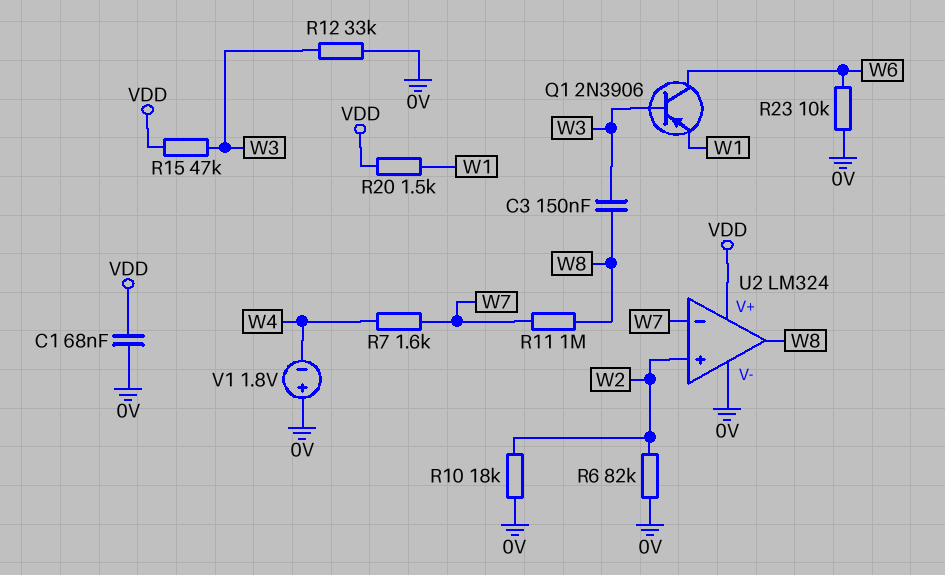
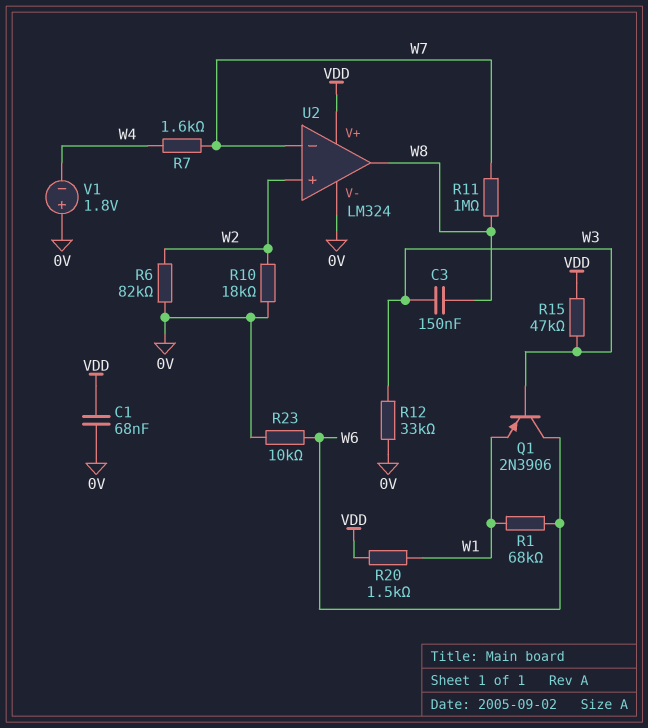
R1: none -> 68k (W1, W6)

